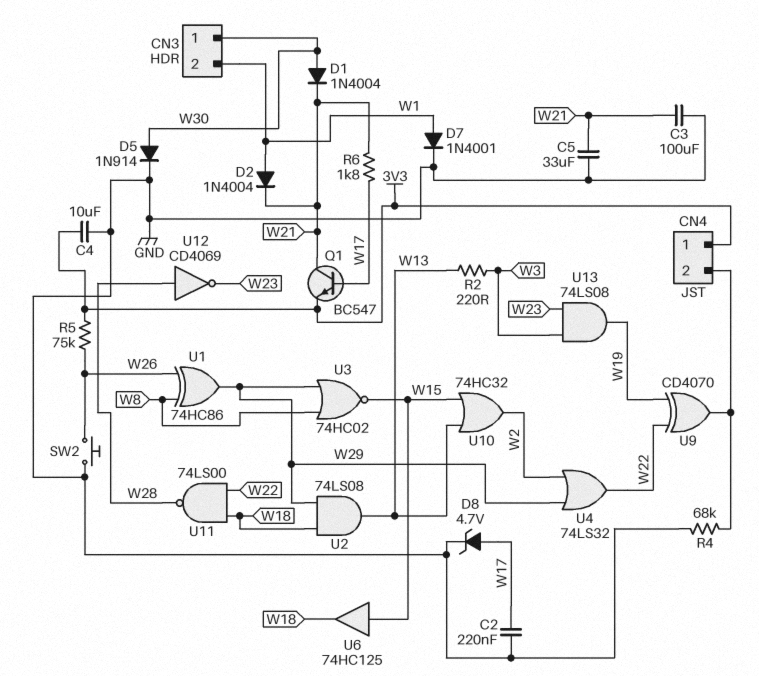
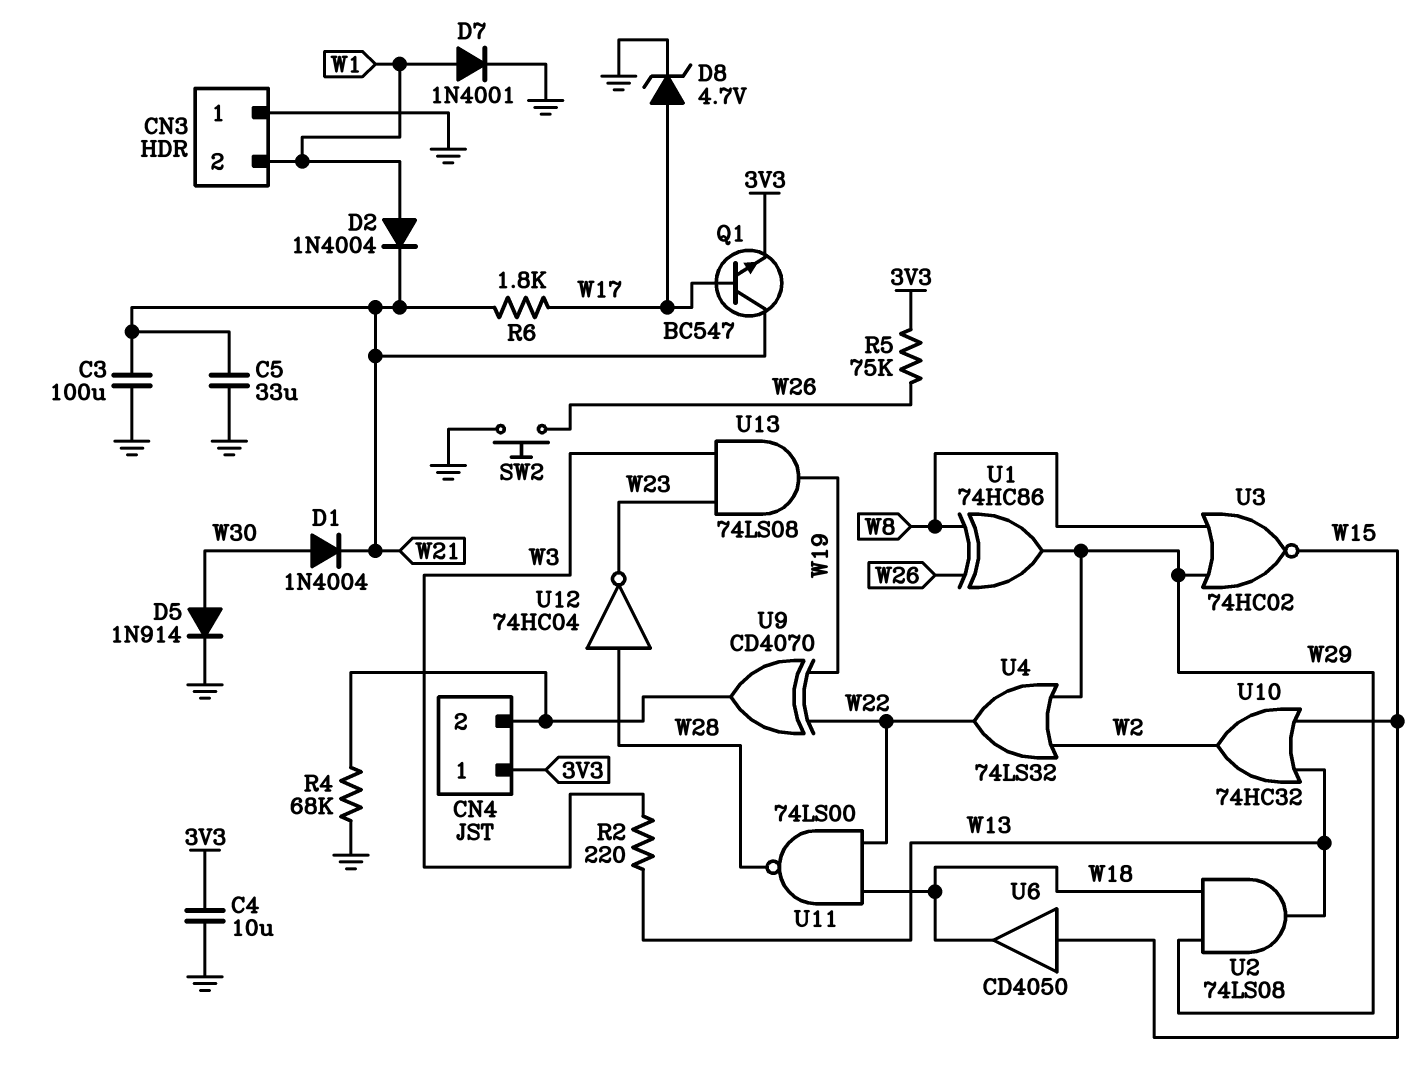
C2: 220nF (GND, W17) -> none
CN3 pin 1: W30 -> GND
U6: buffer 74HC125 (in W15, out W18) -> buffer CD4050 (in W15, out W18)
U12: NOT CD4069 (in W28, out W23) -> NOT 74HC04 (in W28, out W23)

